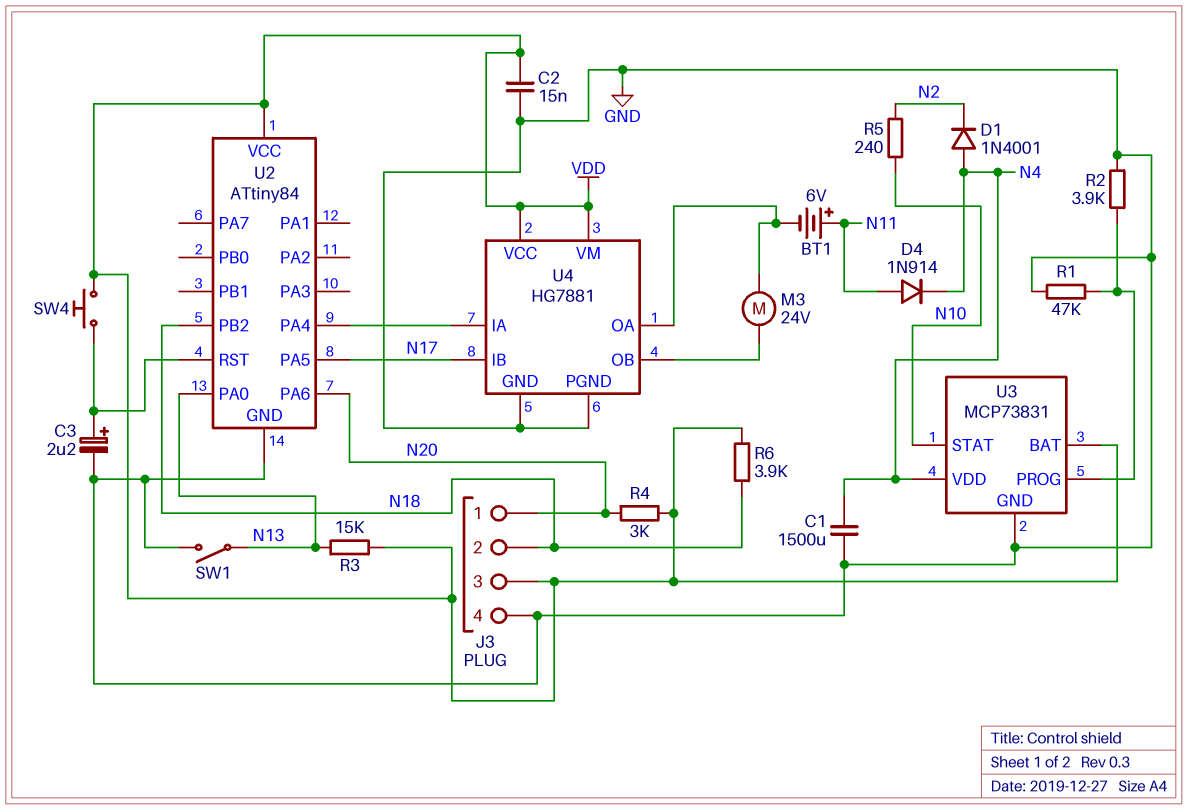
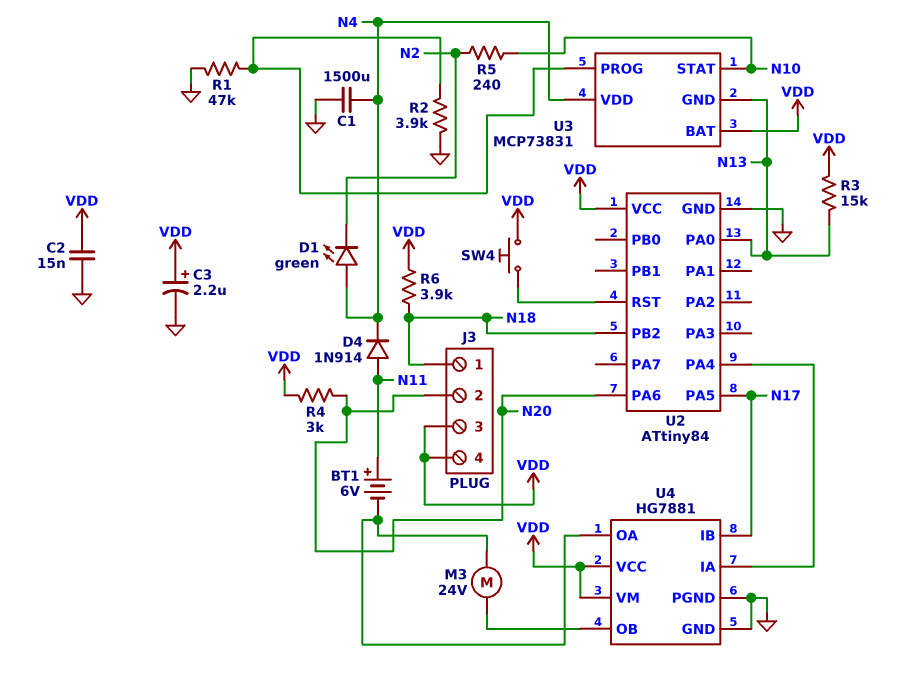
C3: 2.2uF (plus U2/RST, minus GND) -> 2.2uF (plus VDD, minus GND)
D1: diode 1N4001 (A N4, K N2) -> LED green (A N4, K N2)
J3 pin 1: N20 -> N18
J3 pin 2: N18 -> N20
J3 pin 4: GND -> VDD
SW1: switch (GND, N13) -> none
U3 pin GND: GND -> N13

